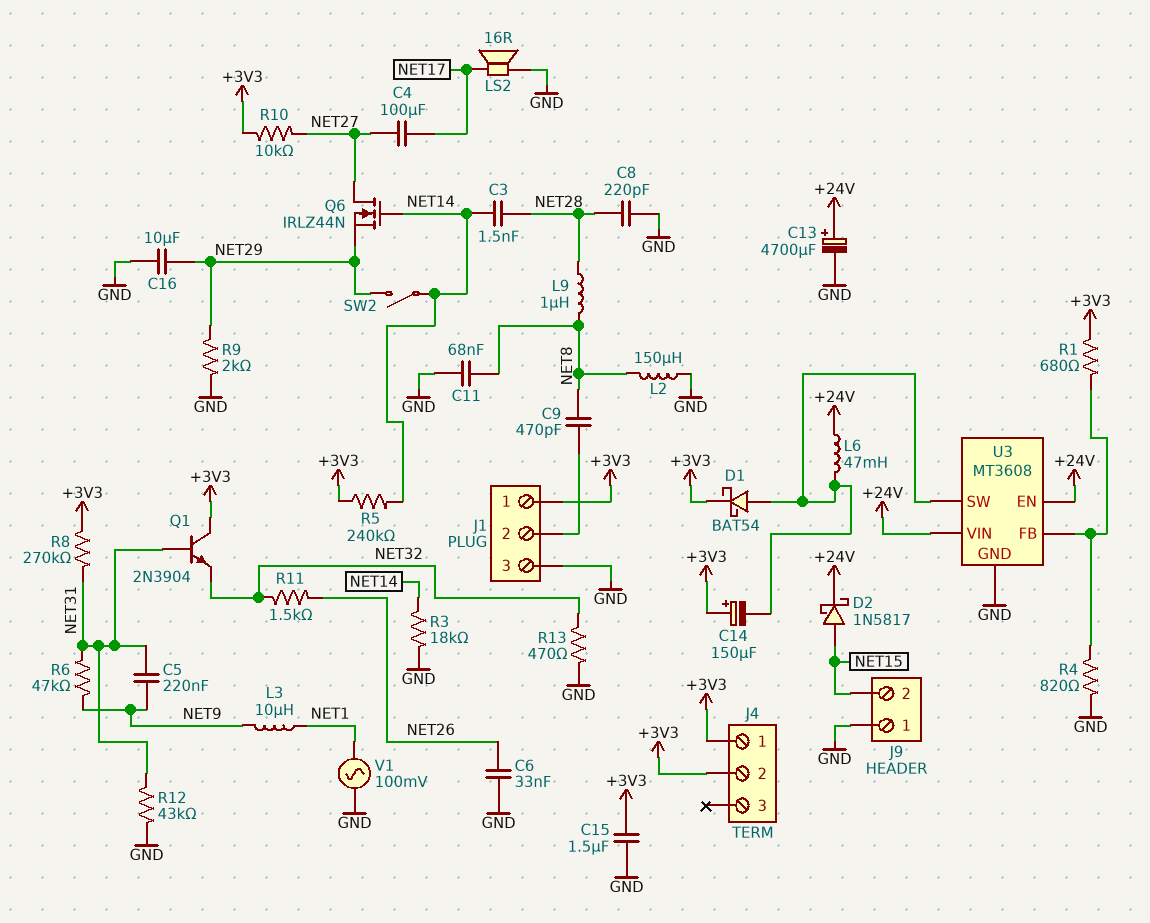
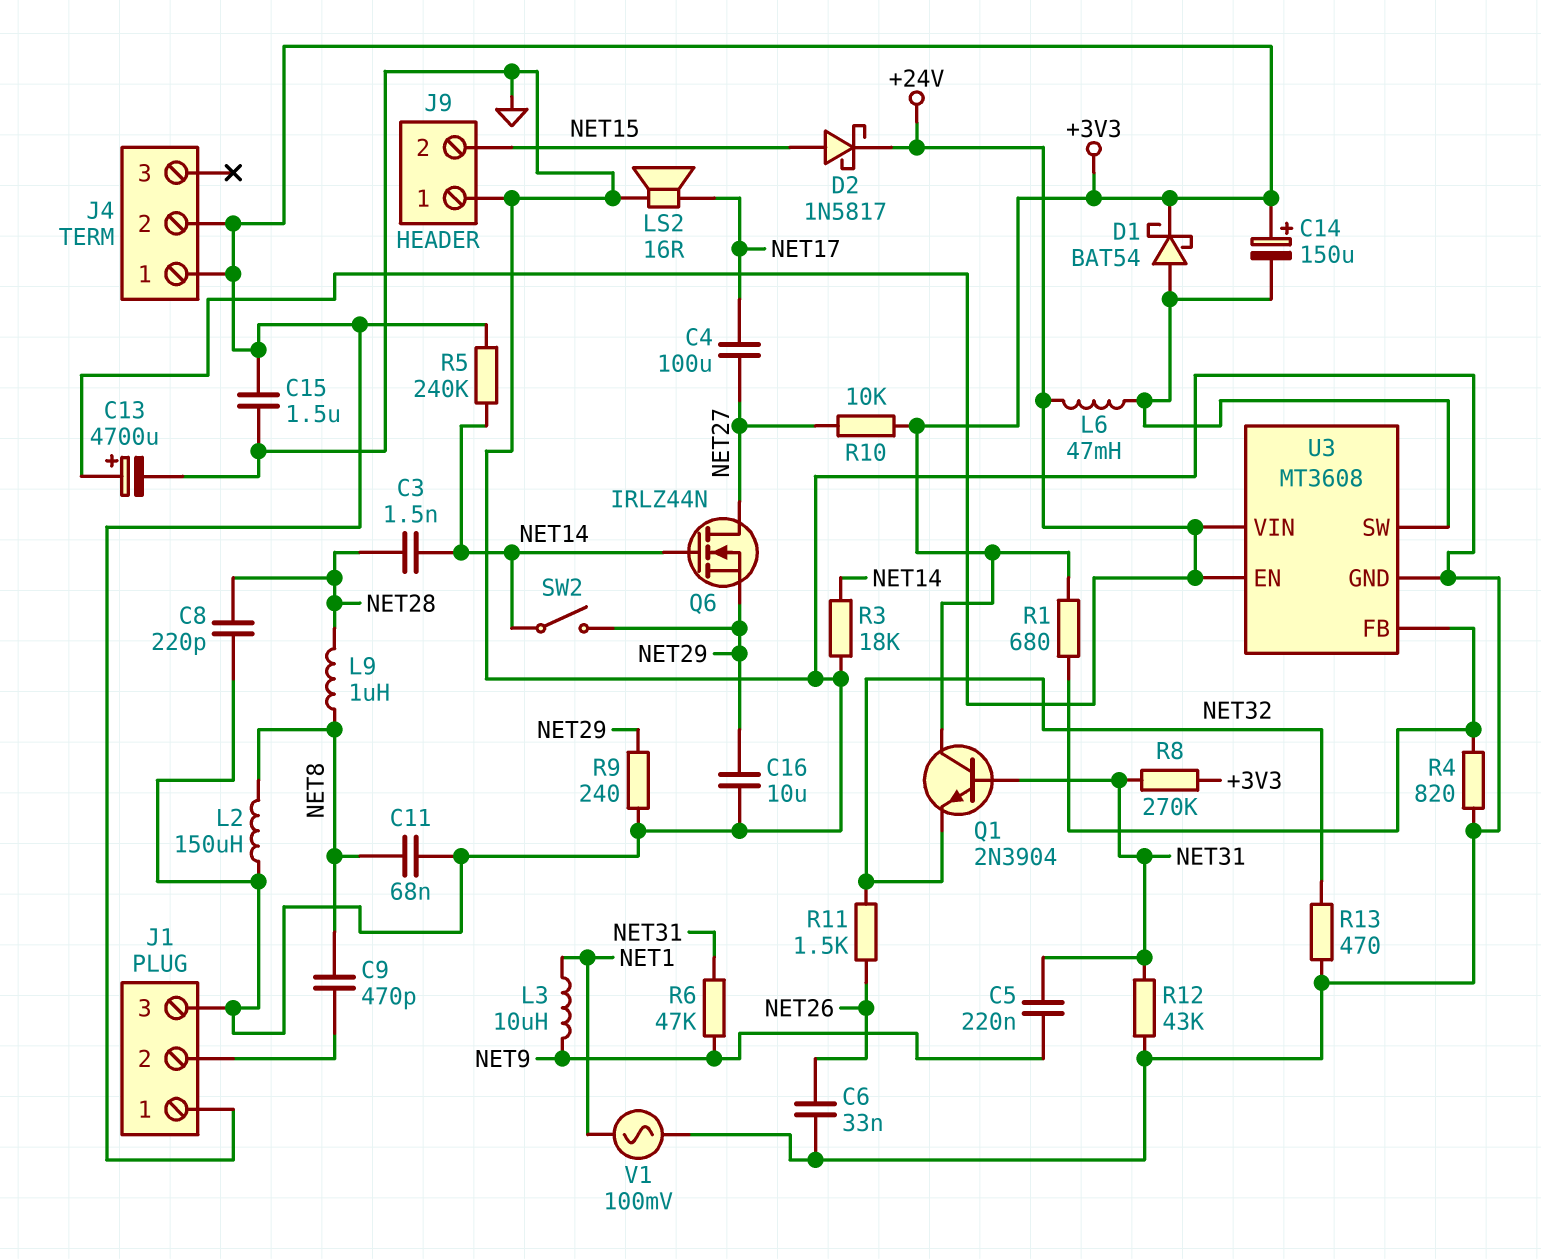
R9: 2k (GND, NET29) -> 240 (GND, NET29)

